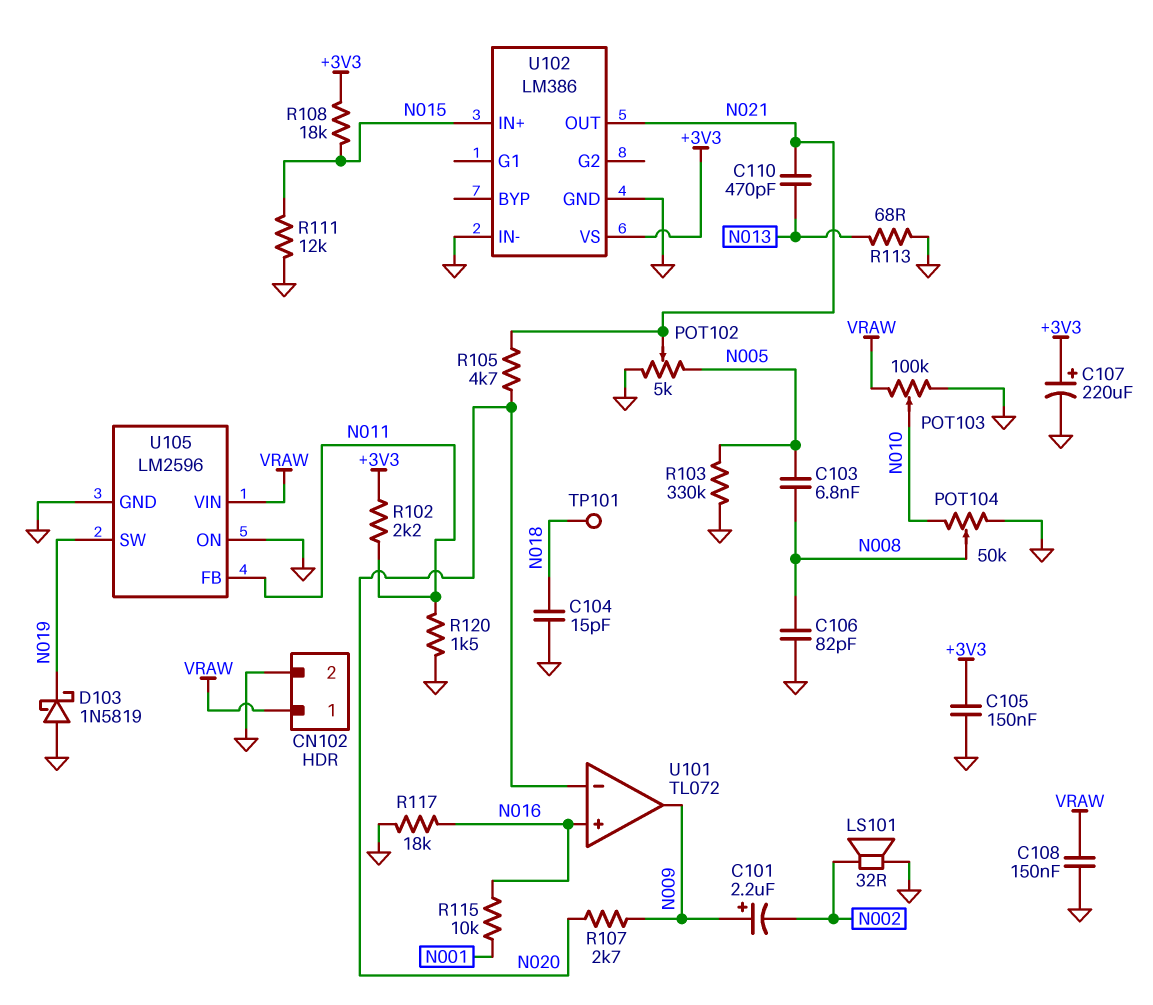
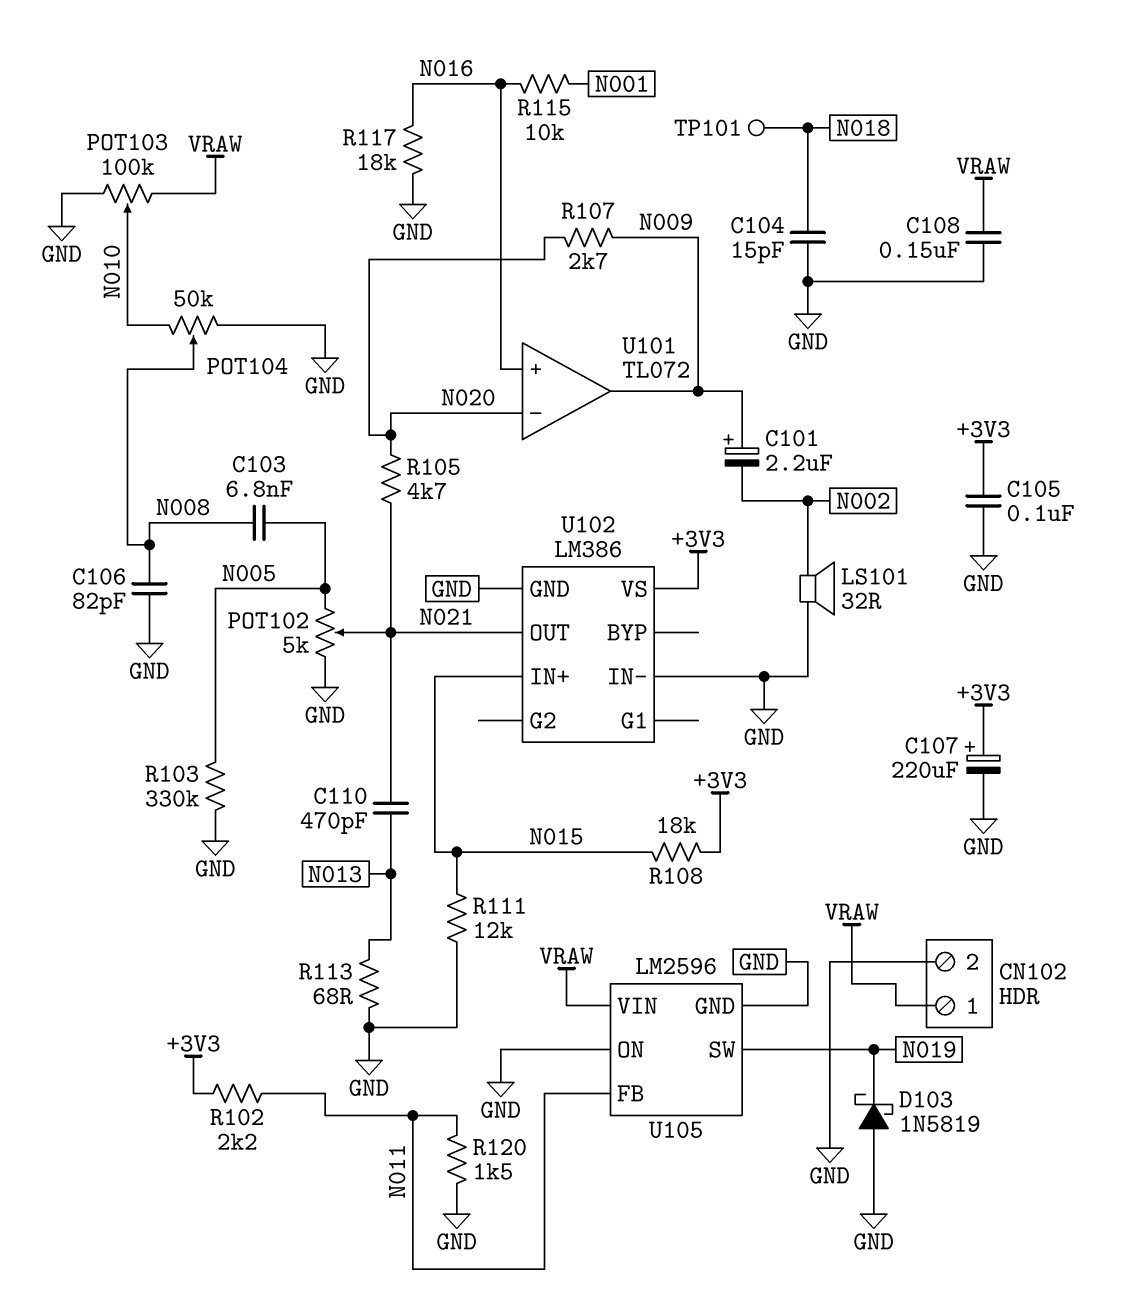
C105: 150nF (+3V3, GND) -> 100nF (+3V3, GND)

